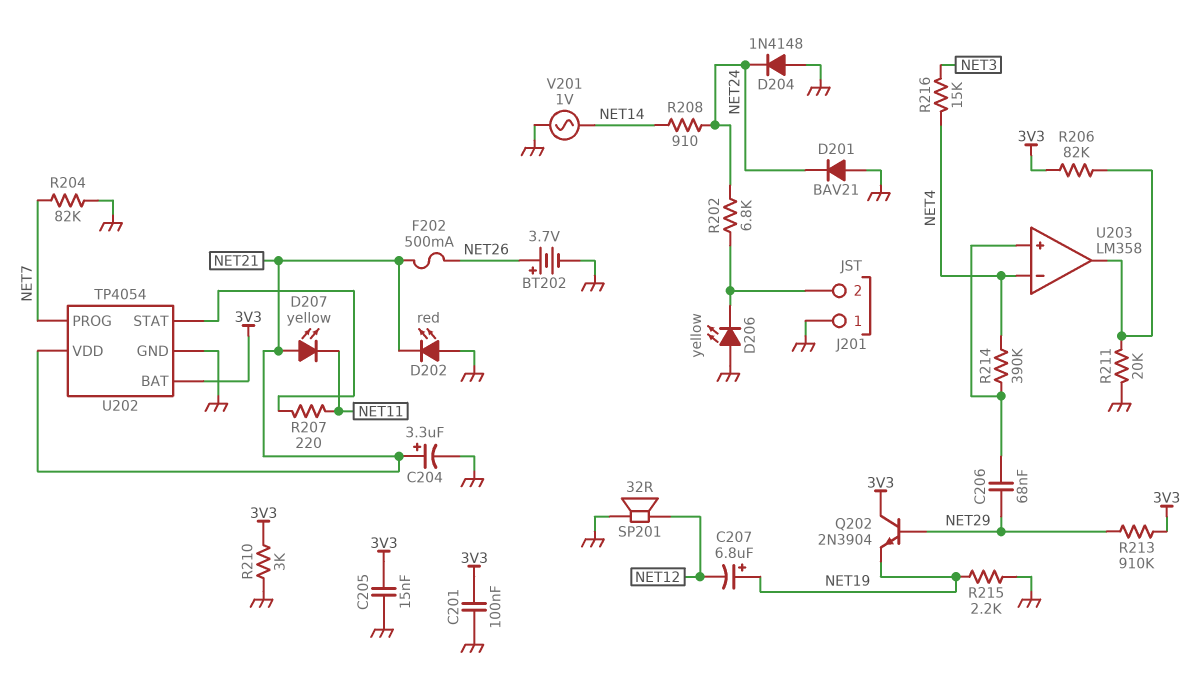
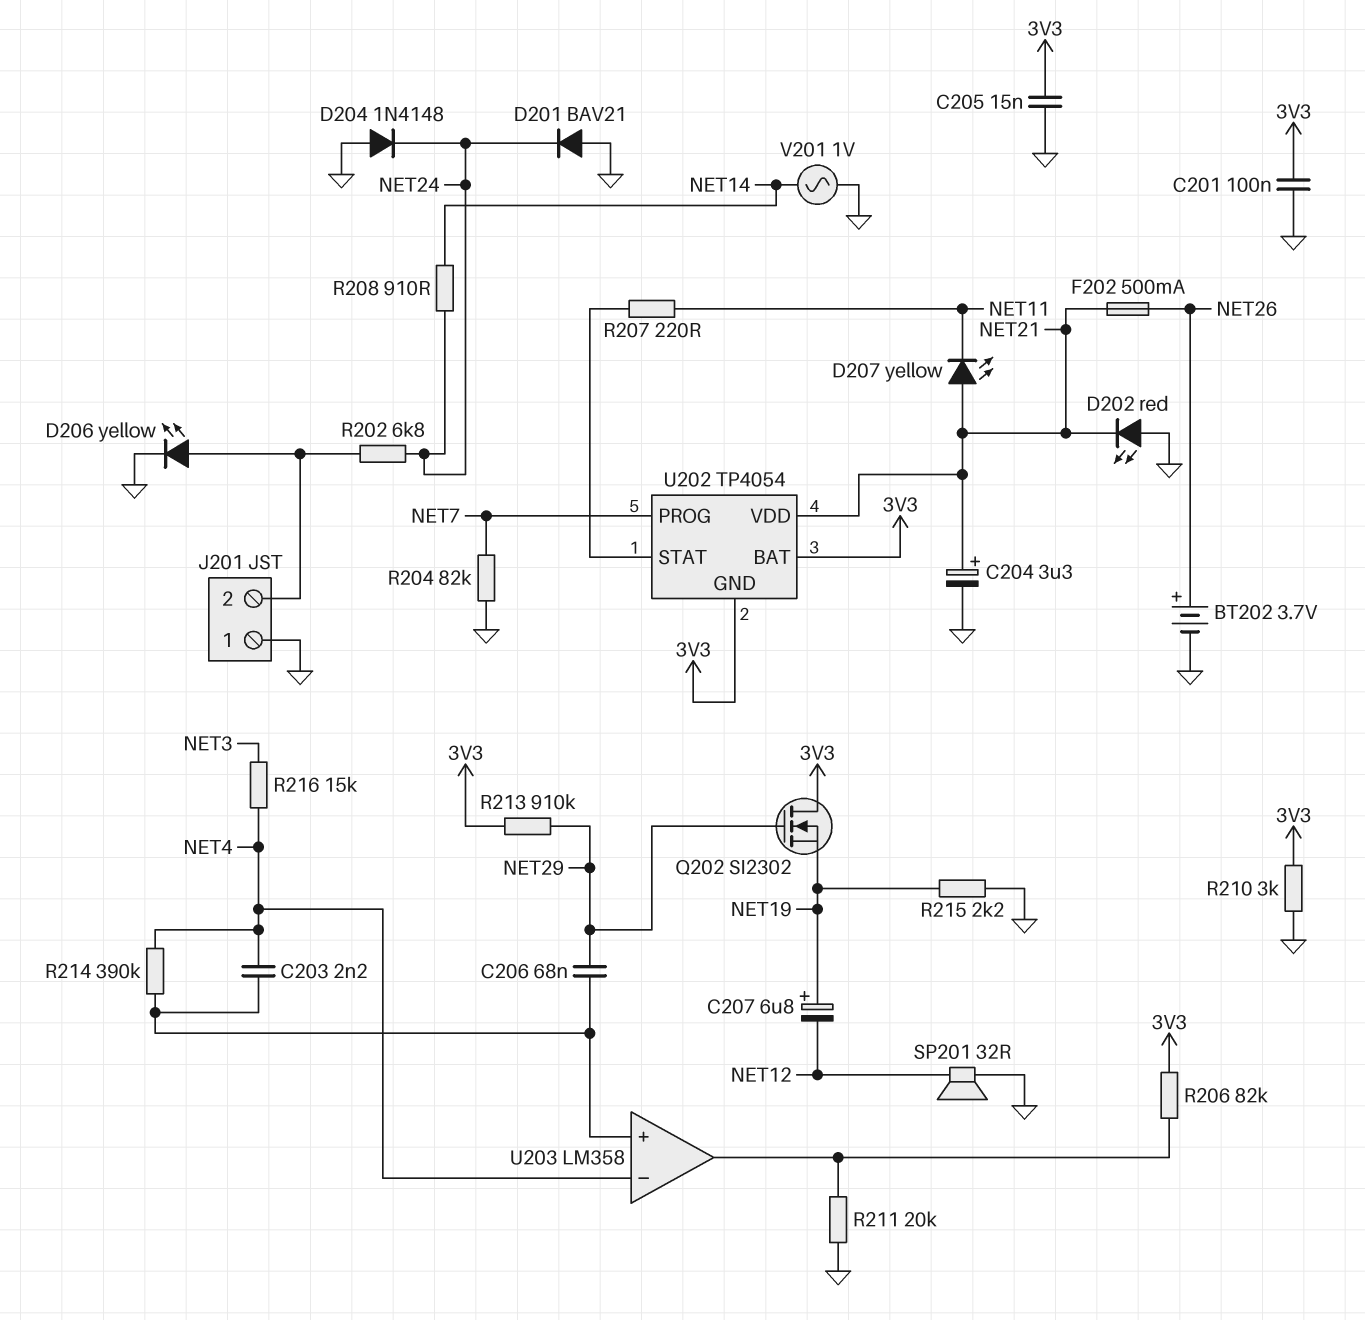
C203: none -> 2.2nF (NET4, U203/in+)
D206: LED yellow (A GND, K J201/2) -> LED yellow (A J201/2, K GND)
Q202: NPN 2N3904 (B NET29, C 3V3, E NET19) -> NMOS SI2302 (G NET29, D 3V3, S NET19)
U202 pin GND: GND -> 3V3

